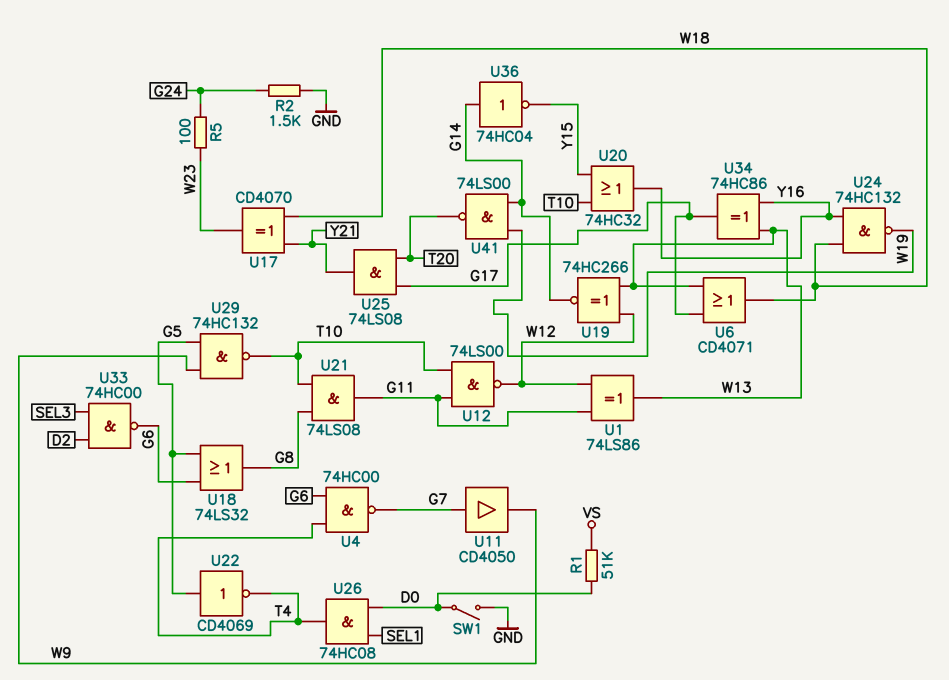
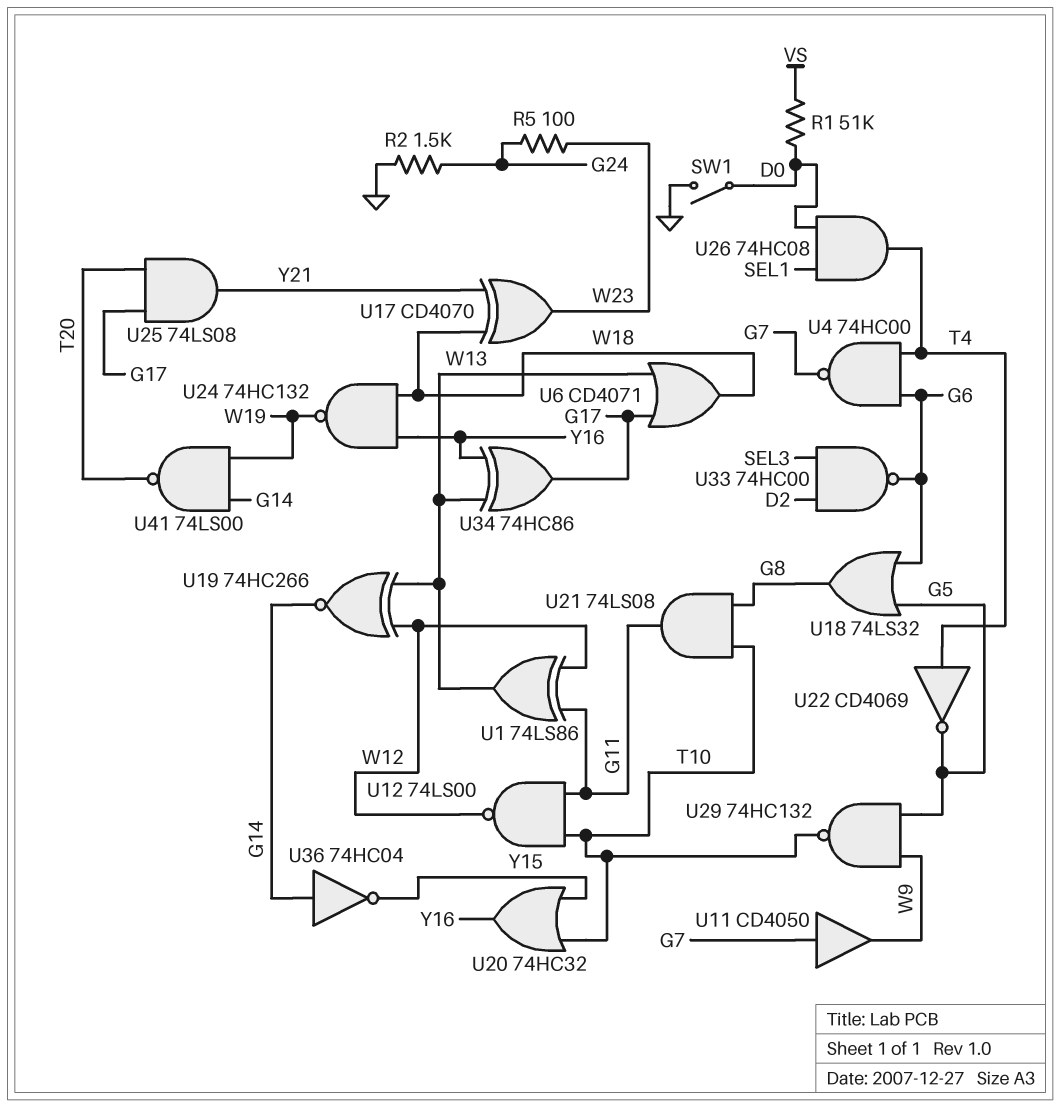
U22: NOT CD4069 (in G5, out T4) -> NOT CD4069 (in T4, out G5)

